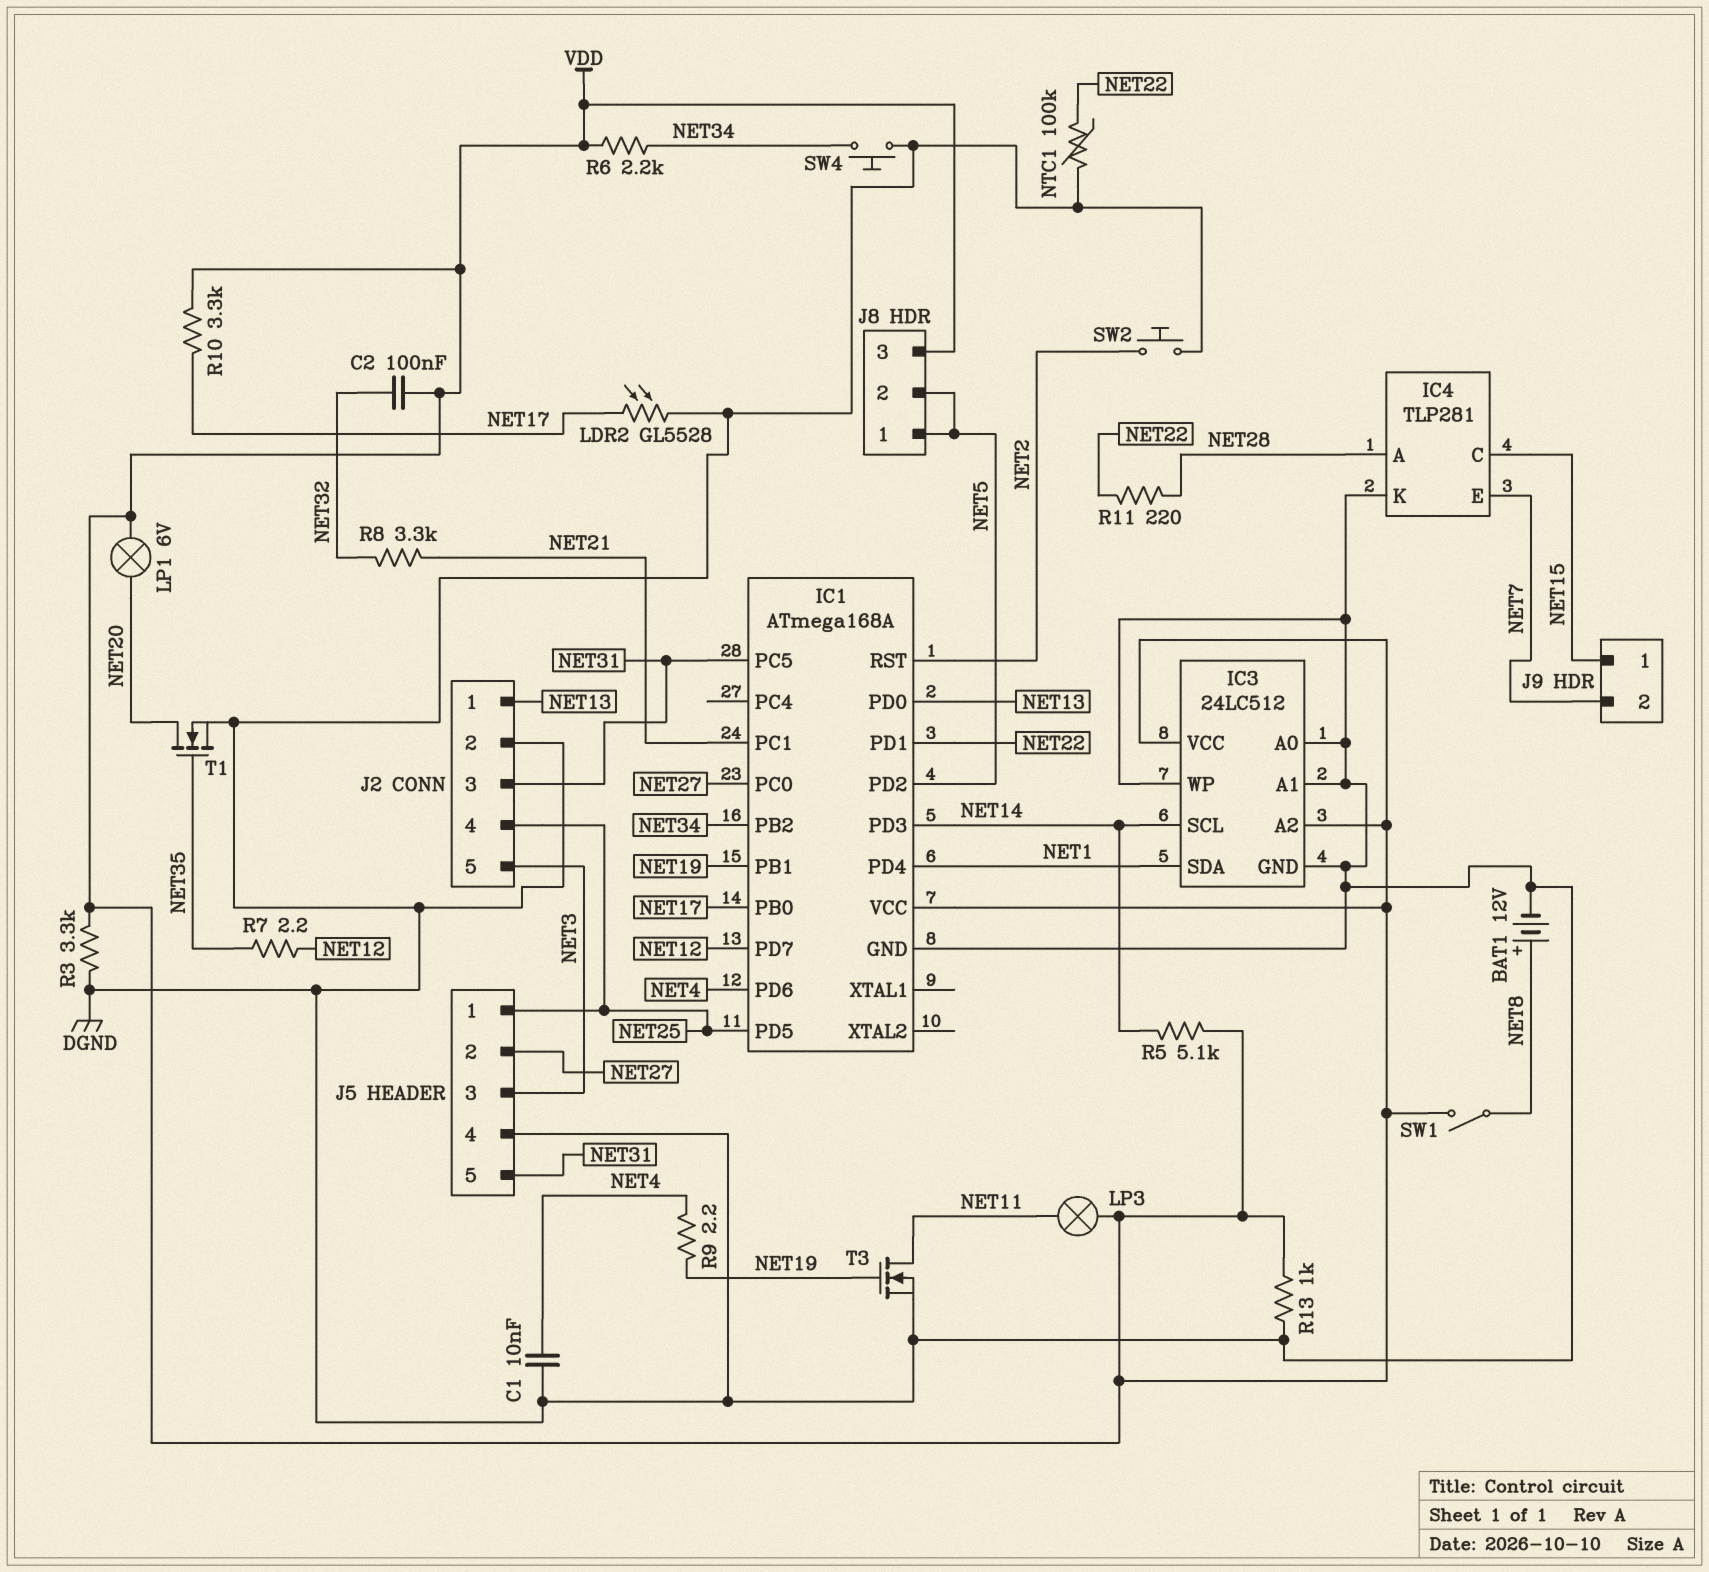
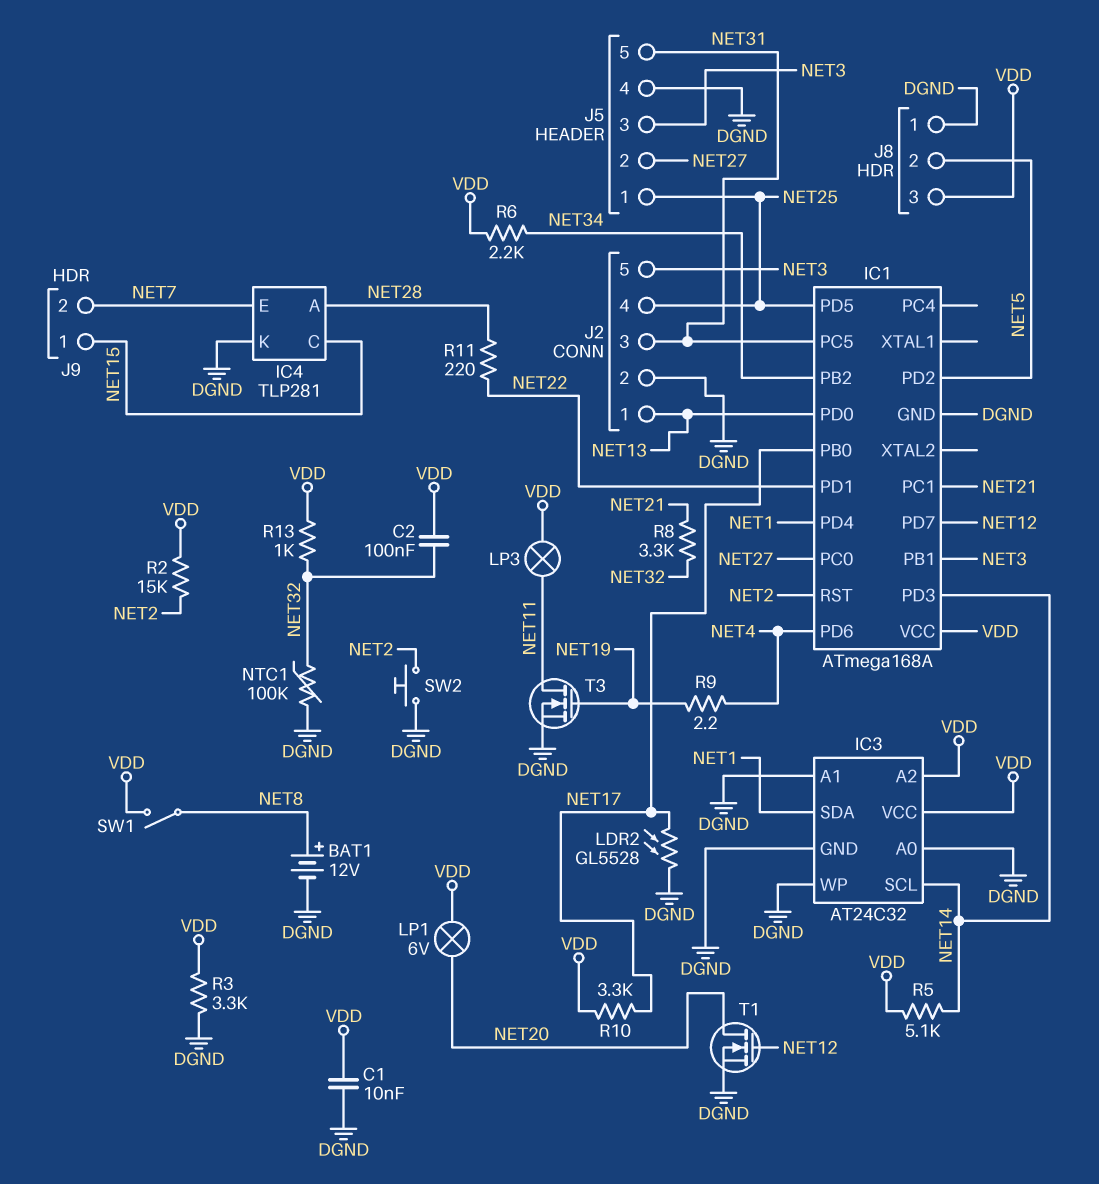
C1: 10nF (DGND, NET4) -> 10nF (DGND, VDD)
IC1 pin PB1: NET19 -> NET3
IC3: 24LC512 -> AT24C32
J8 pin 1: NET5 -> DGND
NTC1: 100k (DGND, NET22) -> 100k (DGND, NET32)
R2: none -> 15k (NET2, VDD)
R7: 2.2 (NET12, NET35) -> none
R13: 1k (DGND, VDD) -> 1k (NET32, VDD)
SW4: button (DGND, NET34) -> none
T1: NMOS (G NET35, D NET20, S DGND) -> NMOS (G NET12, D NET20, S DGND)

